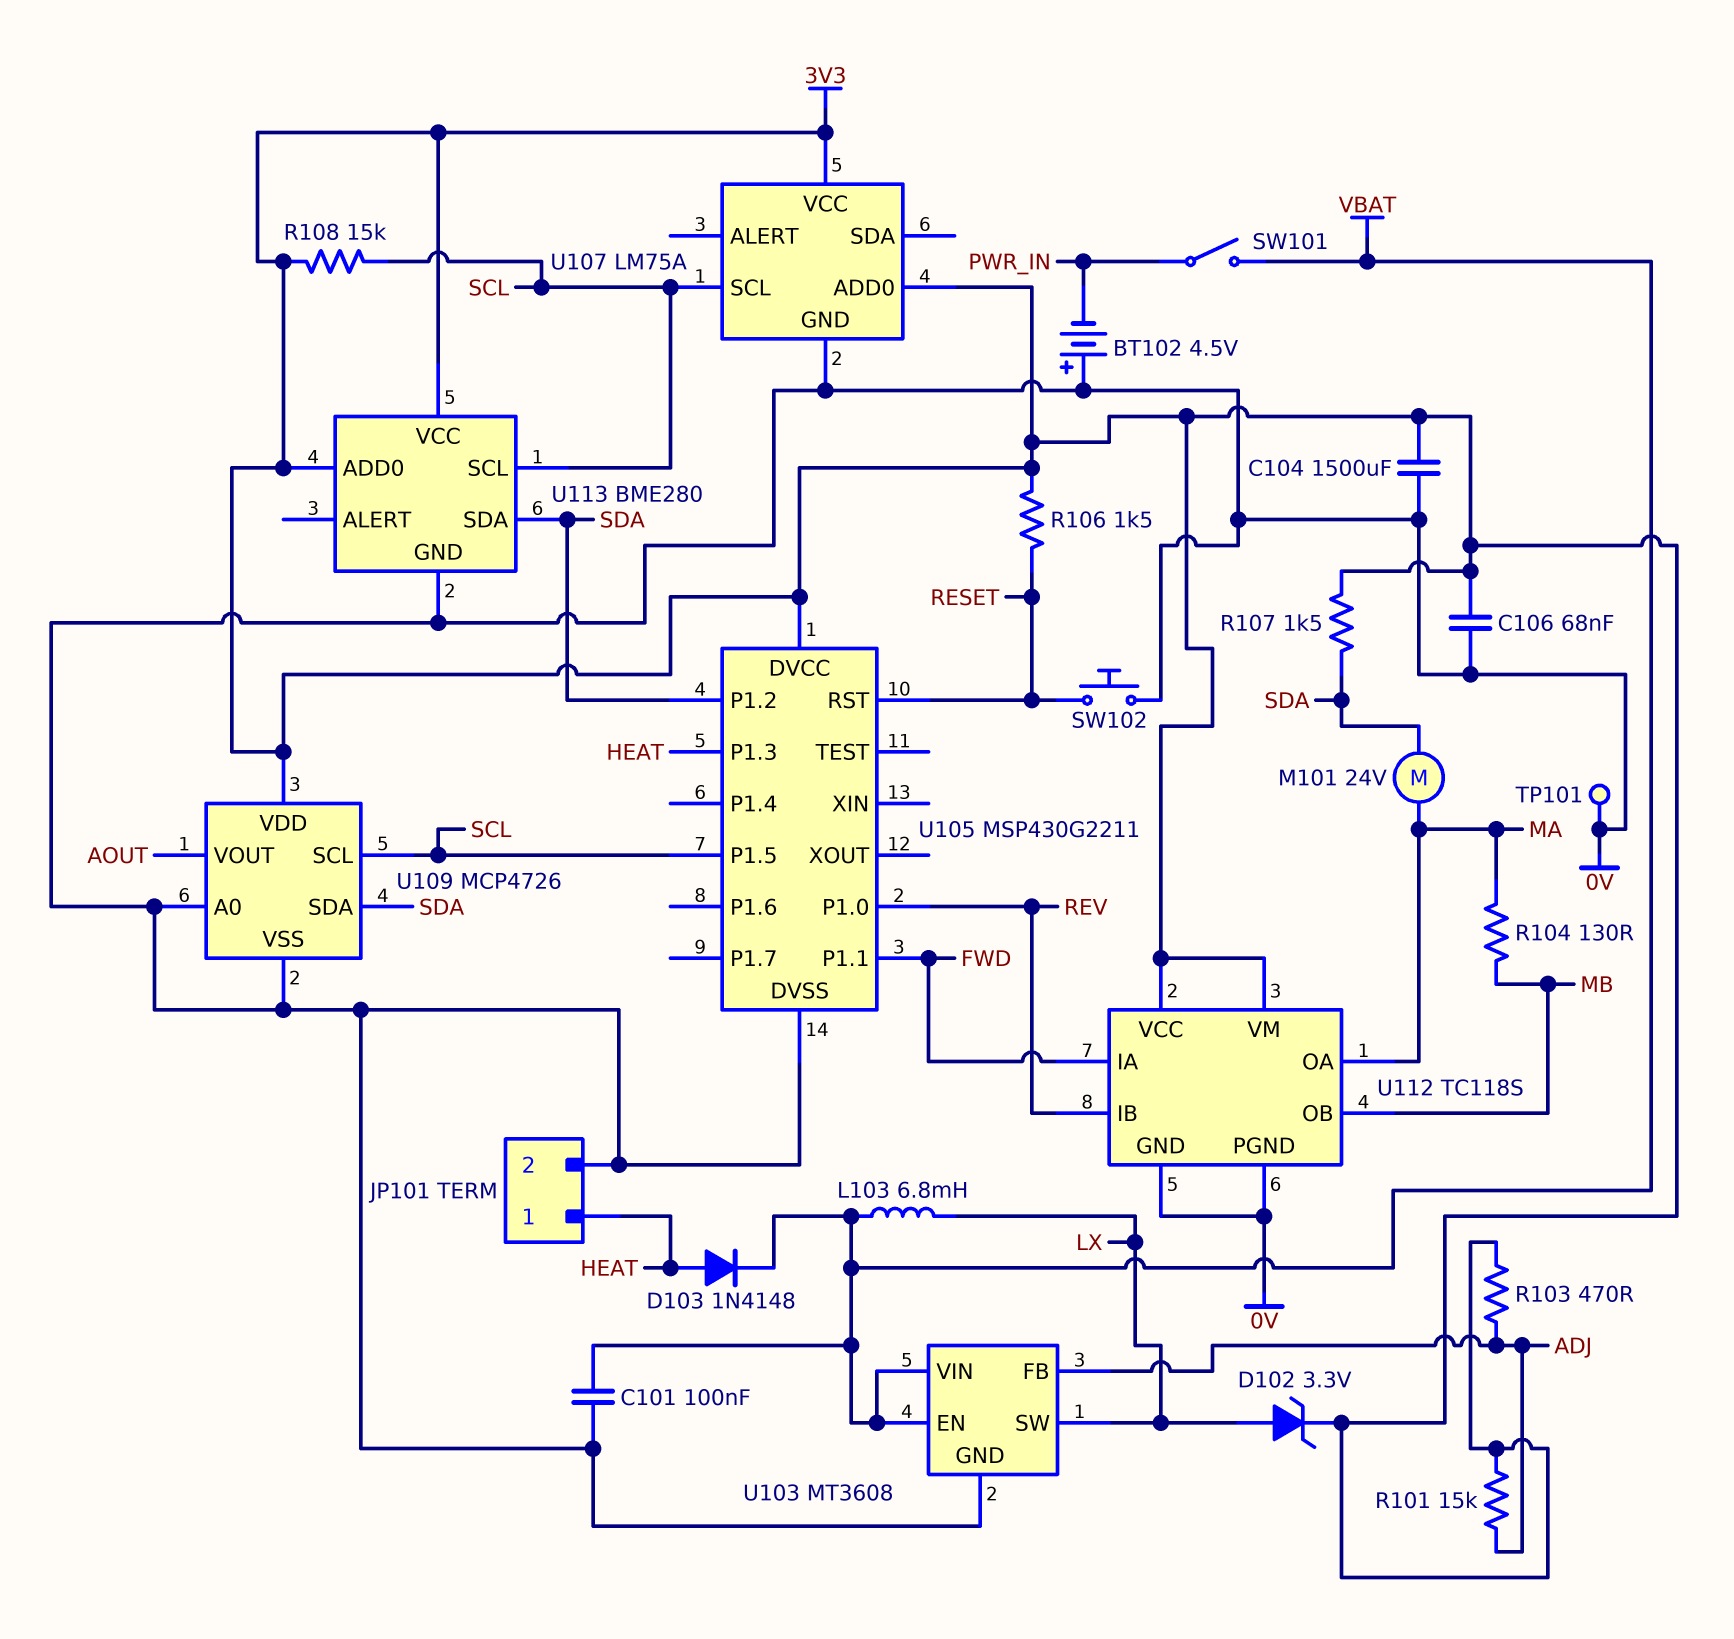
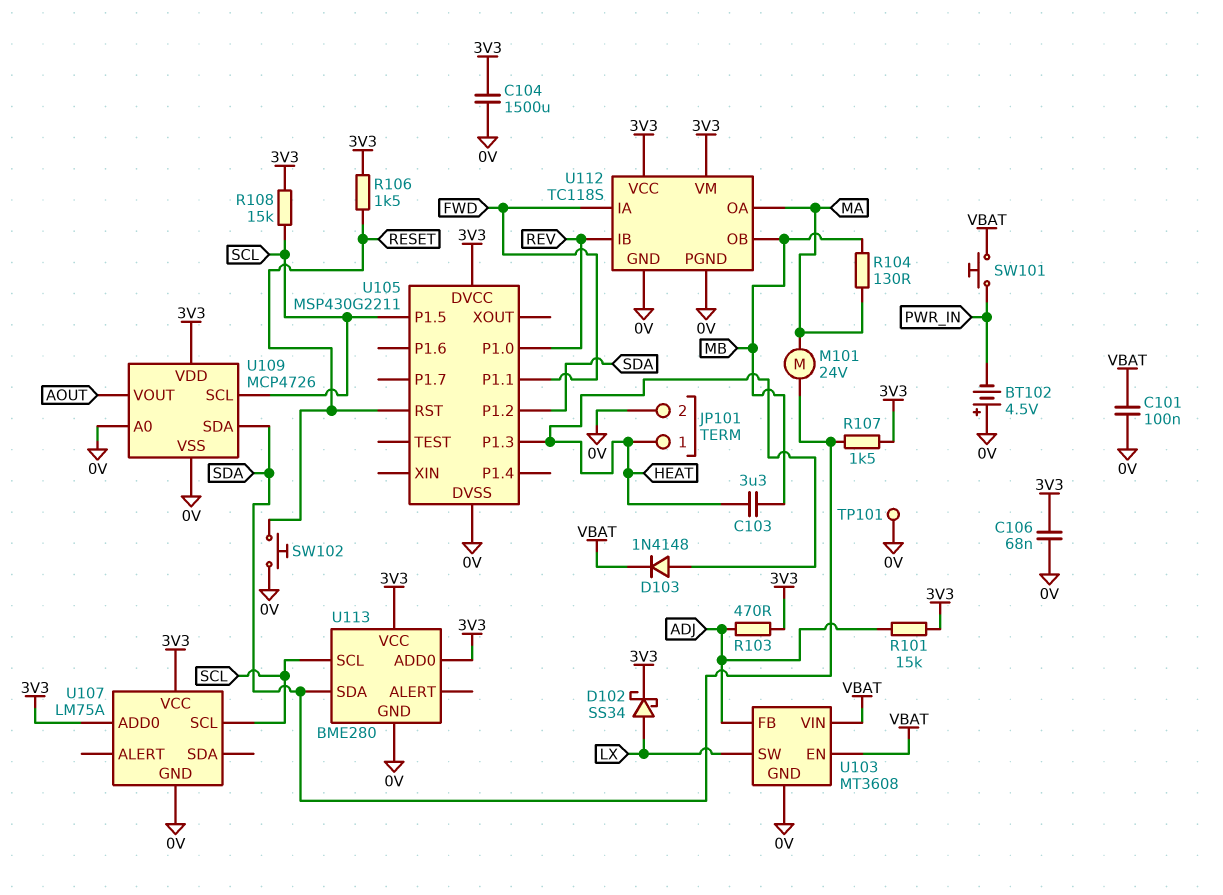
C103: none -> 3.3uF (HEAT, MB)
D102: zener 3.3V (A LX, K 3V3) -> schottky SS34 (A LX, K 3V3)
L103: 6.8mH (LX, VBAT) -> none
SW101: switch (PWR_IN, VBAT) -> button (PWR_IN, VBAT)

